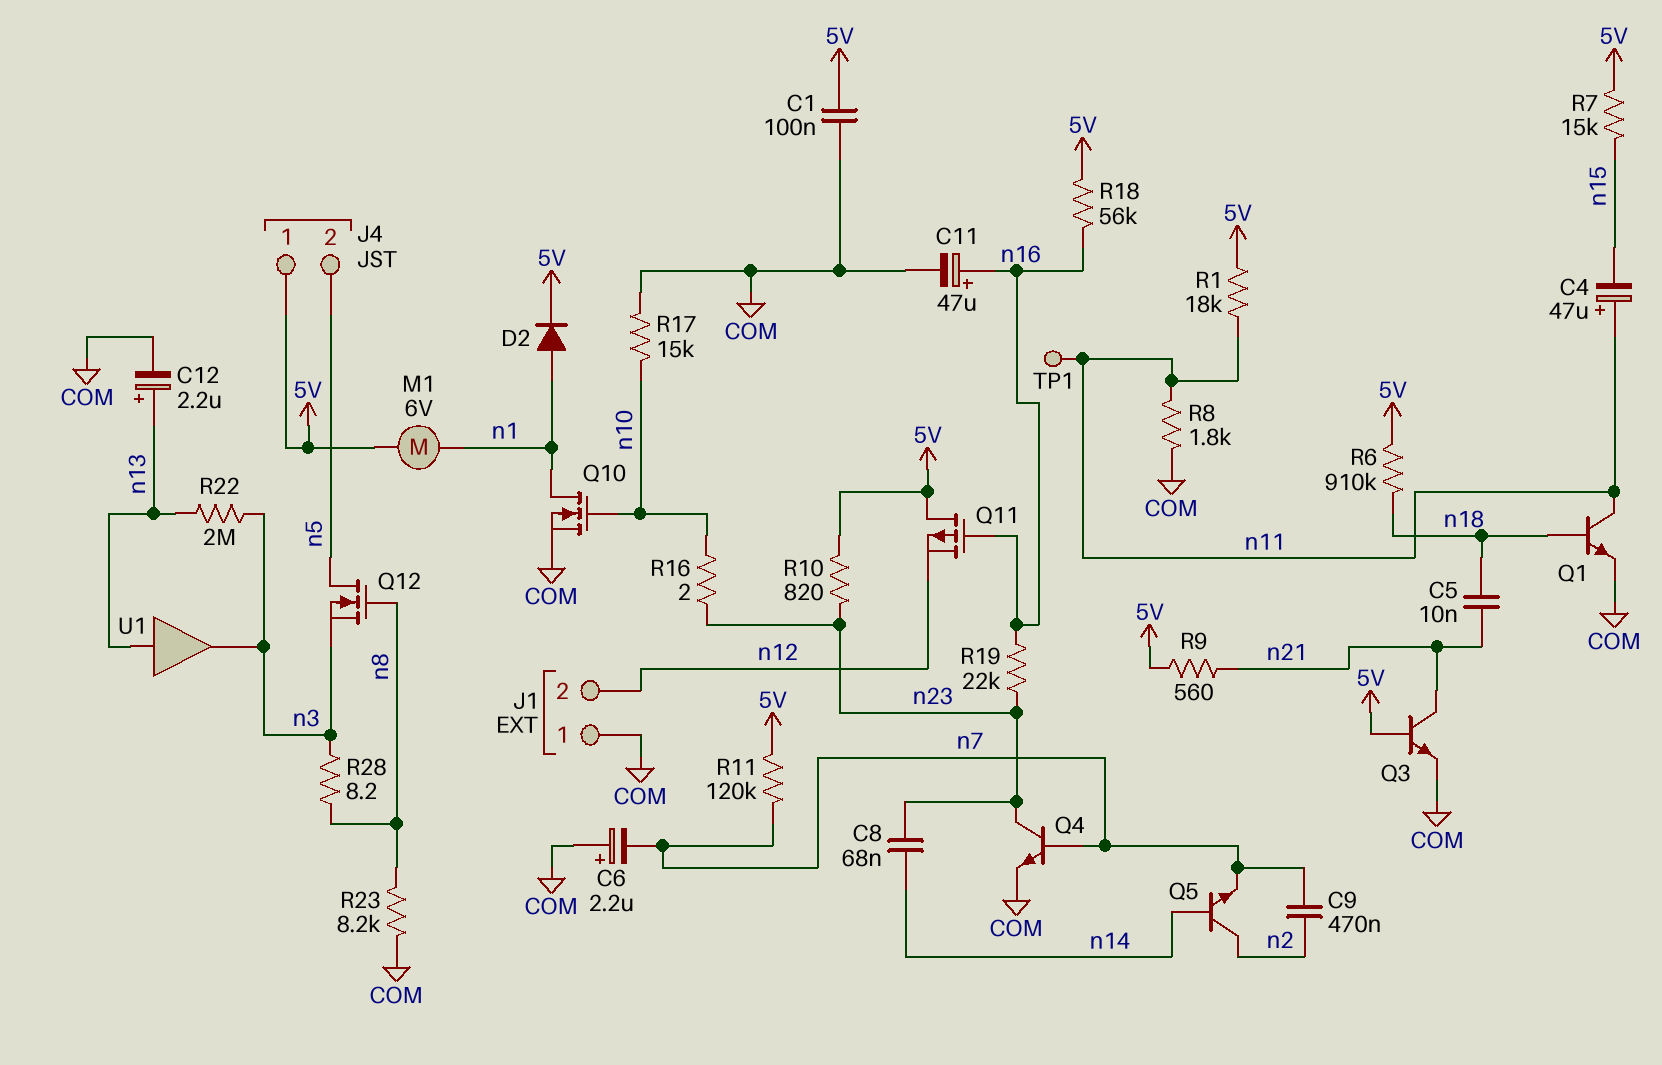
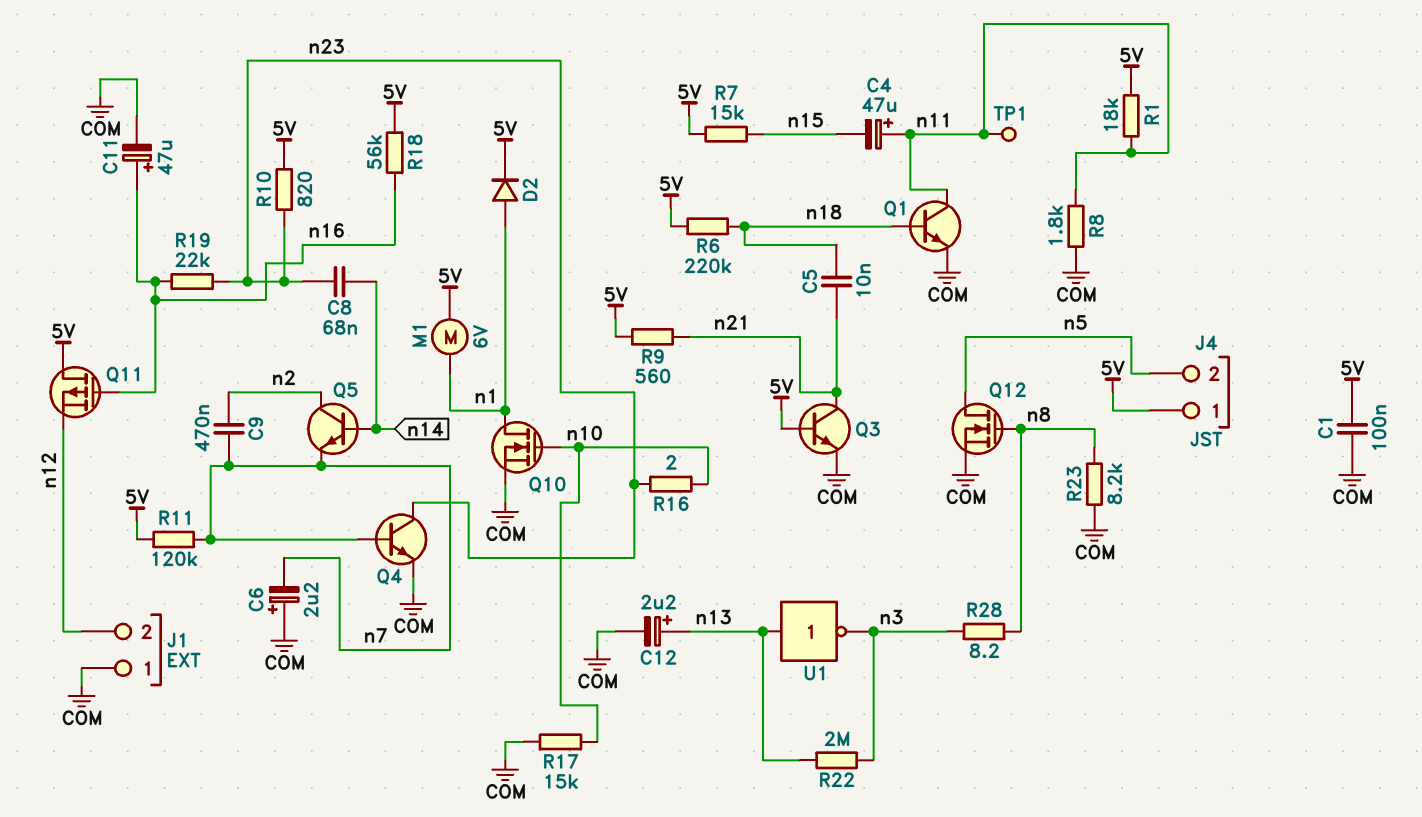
Q12: NMOS (G n8, D n5, S n3) -> NMOS (G n8, D n5, S COM)
R6: 910k (5V, n18) -> 220k (5V, n18)
U1: buffer (in n13, out n3) -> NOT (in n13, out n3)

